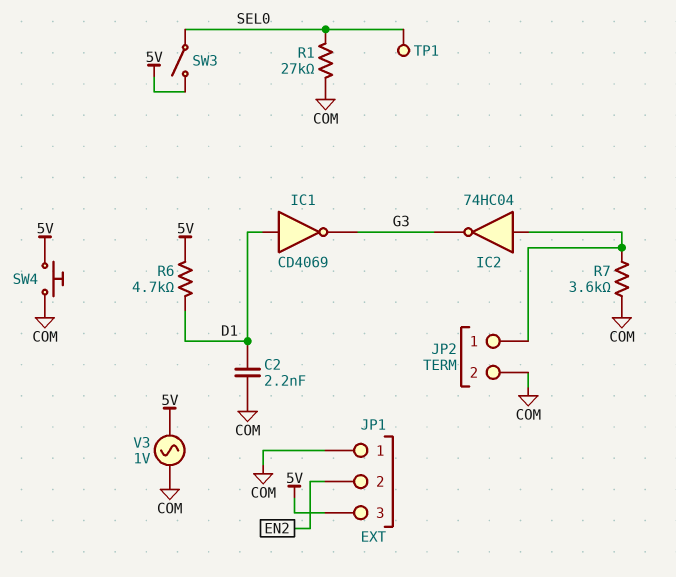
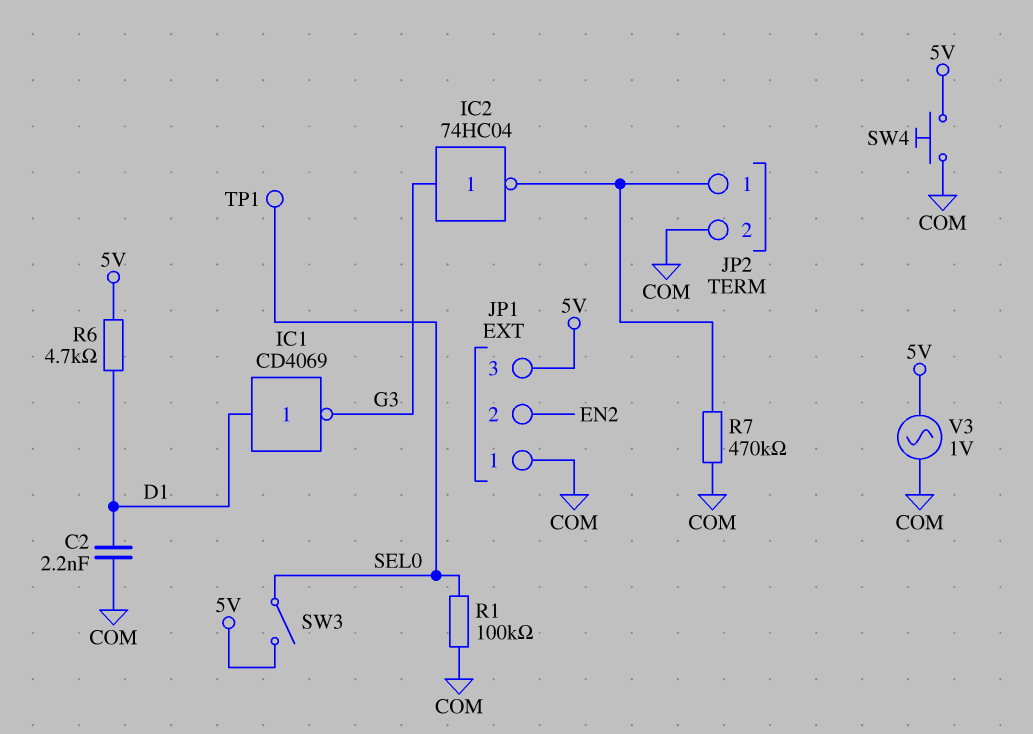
IC2: NOT 74HC04 (in JP2/1, out G3) -> NOT 74HC04 (in G3, out JP2/1)
R1: 27k (COM, SEL0) -> 100k (COM, SEL0)
R7: 3.6k (COM, JP2/1) -> 470k (COM, JP2/1)

